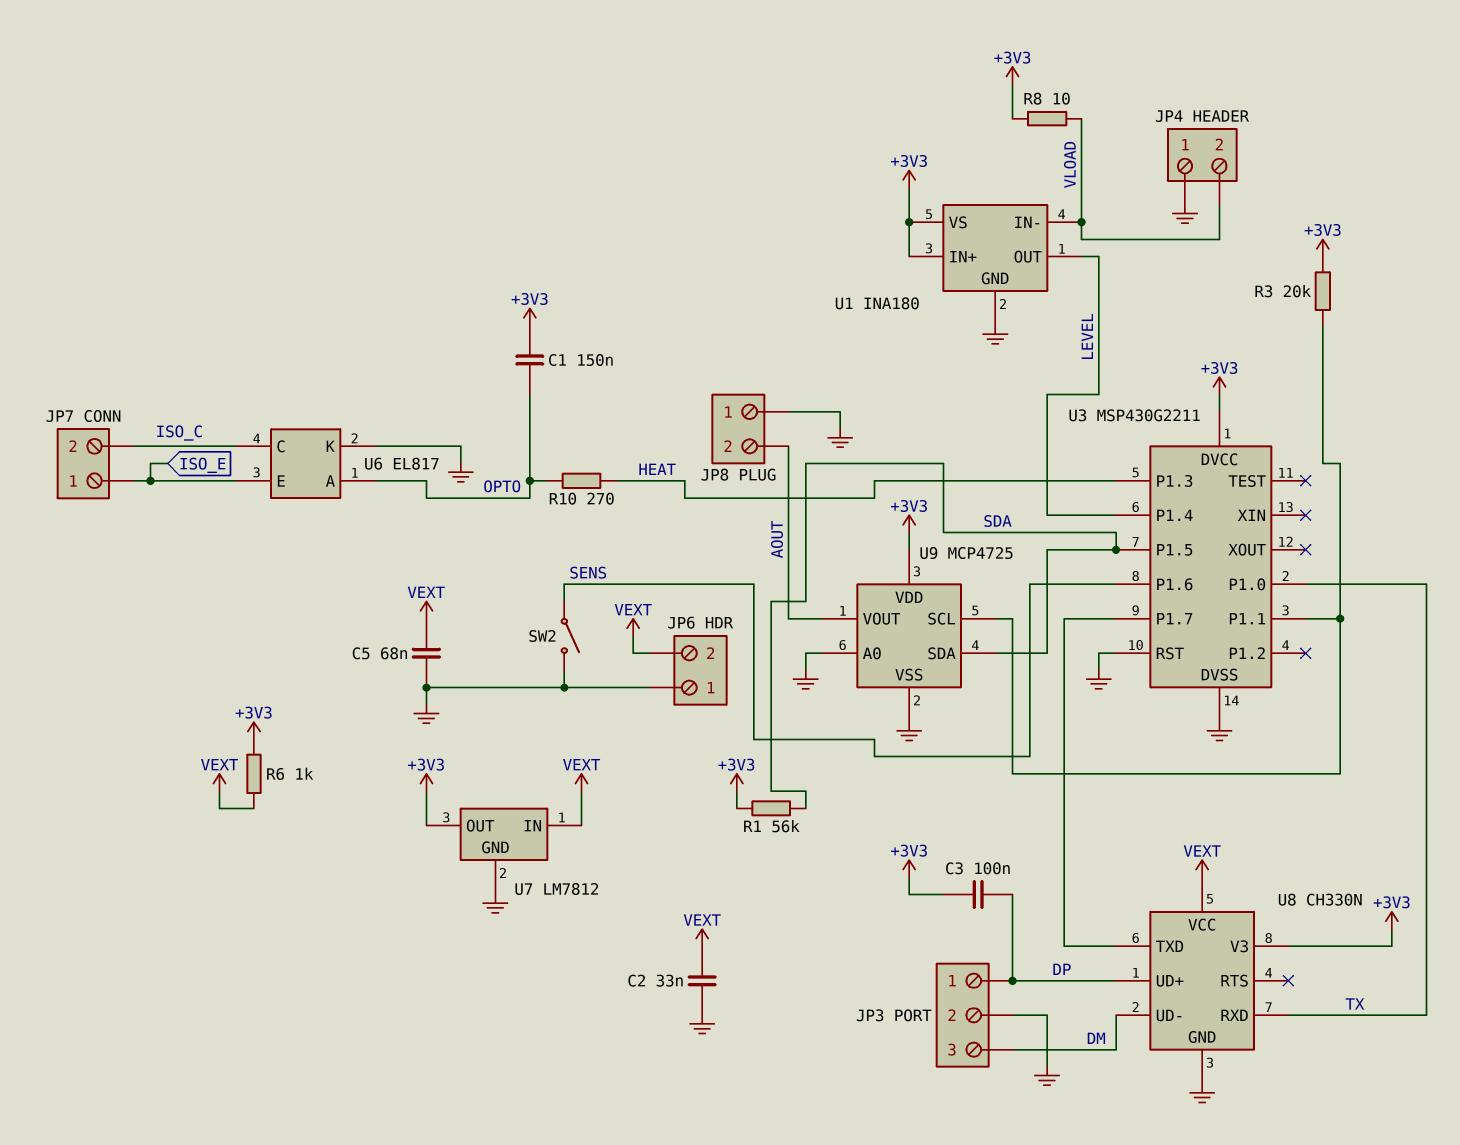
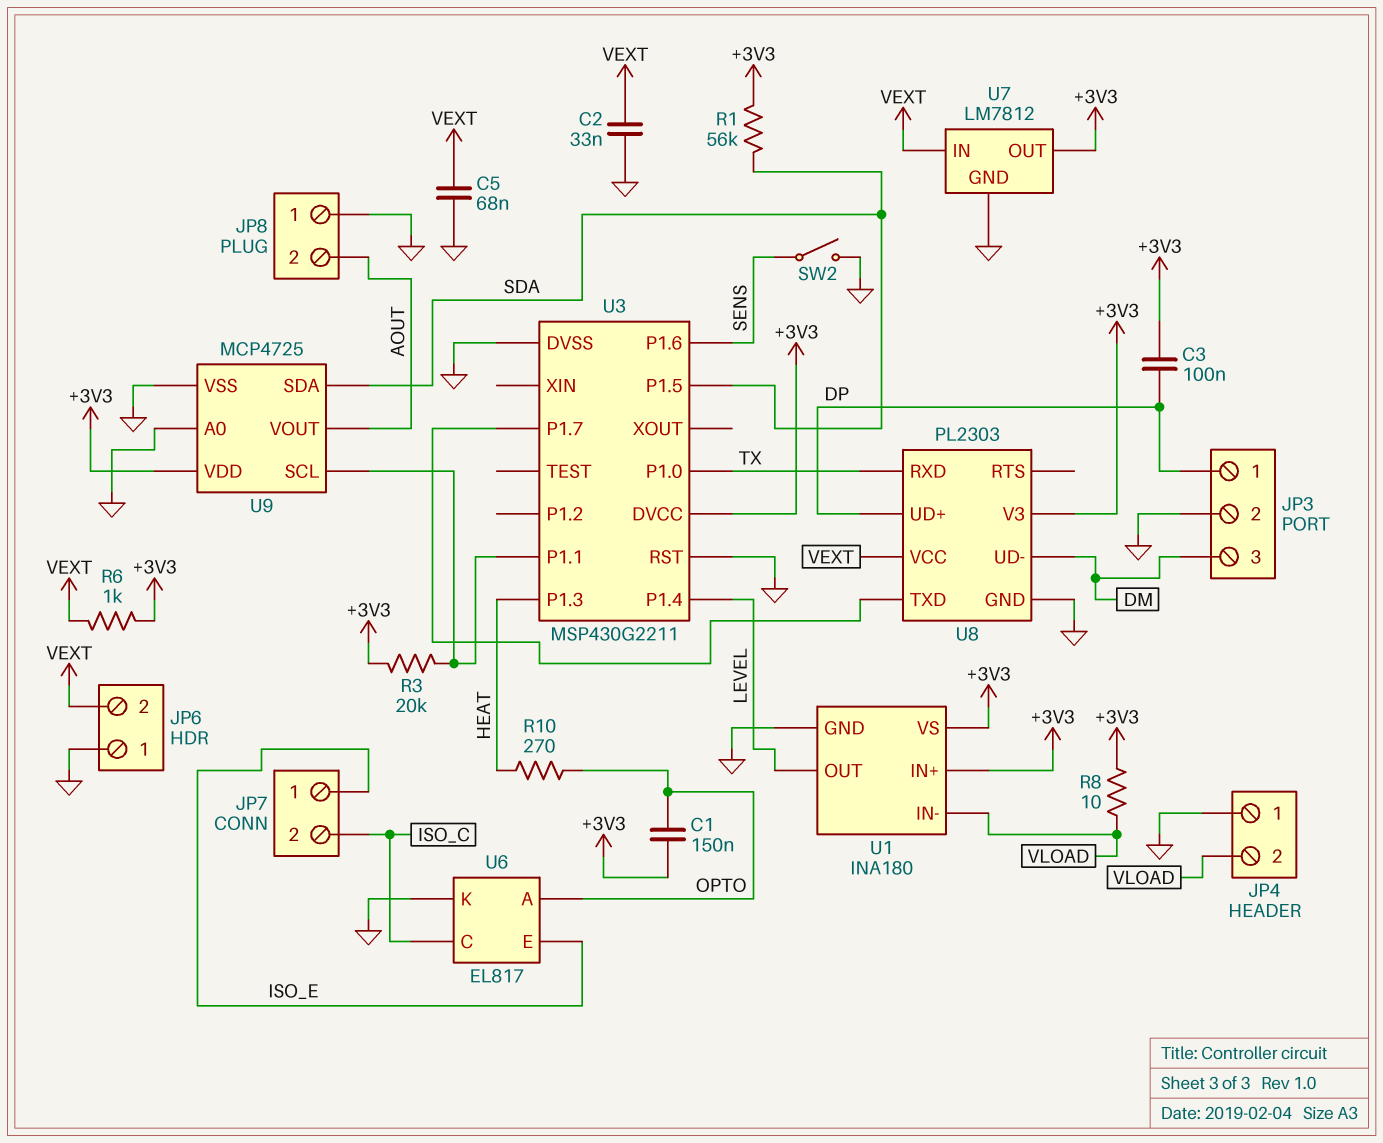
U8: CH330N -> PL2303

